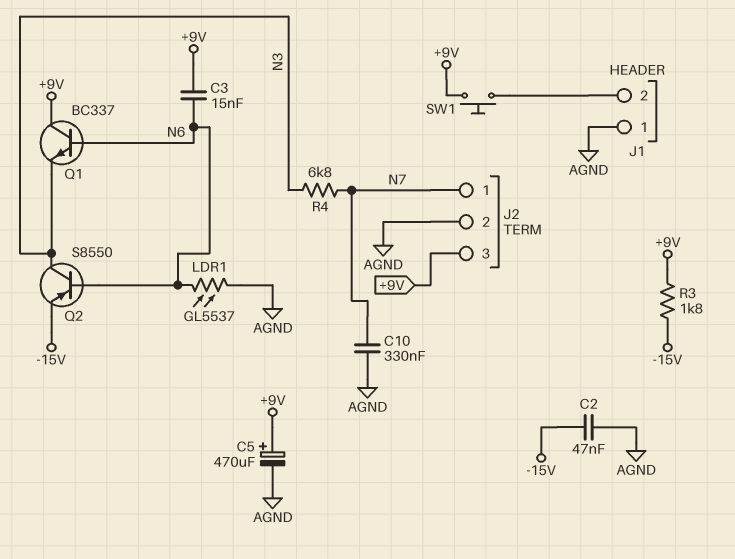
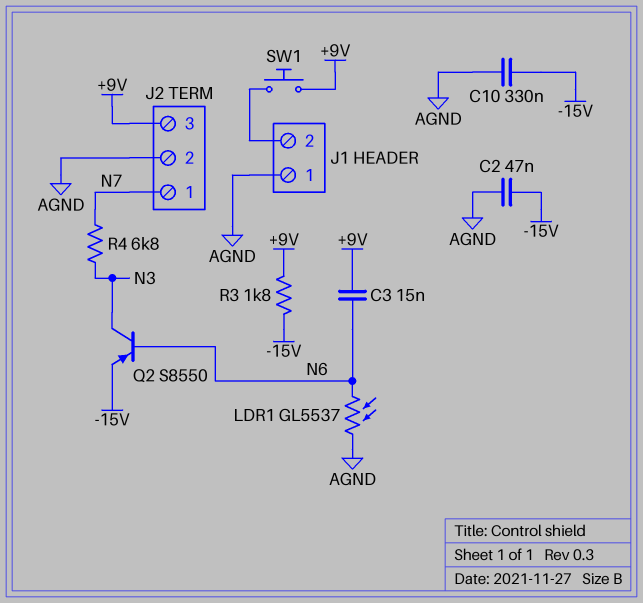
C5: 470uF (plus +9V, minus AGND) -> none
C10: 330nF (AGND, N7) -> 330nF (-15V, AGND)
Q1: NPN BC337 (B N6, C +9V, E N3) -> none

